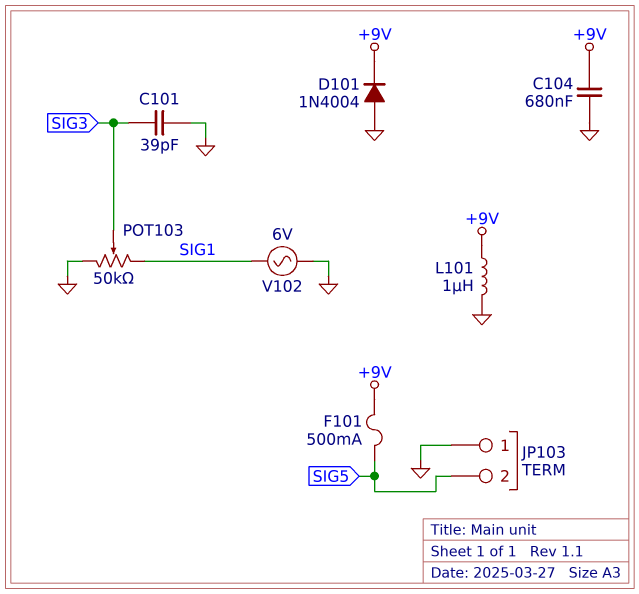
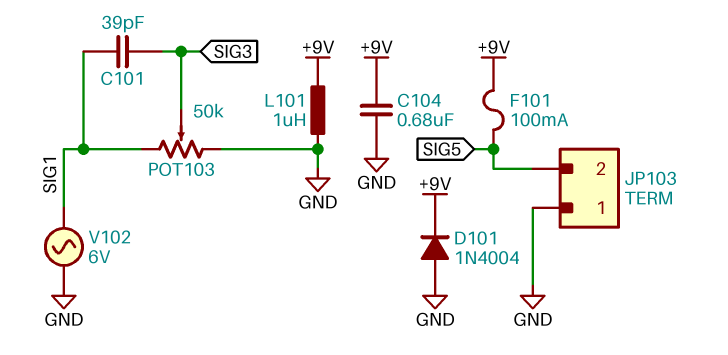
C101: 39pF (GND, SIG3) -> 39pF (SIG1, SIG3)
F101: 500mA (+9V, SIG5) -> 100mA (+9V, SIG5)

